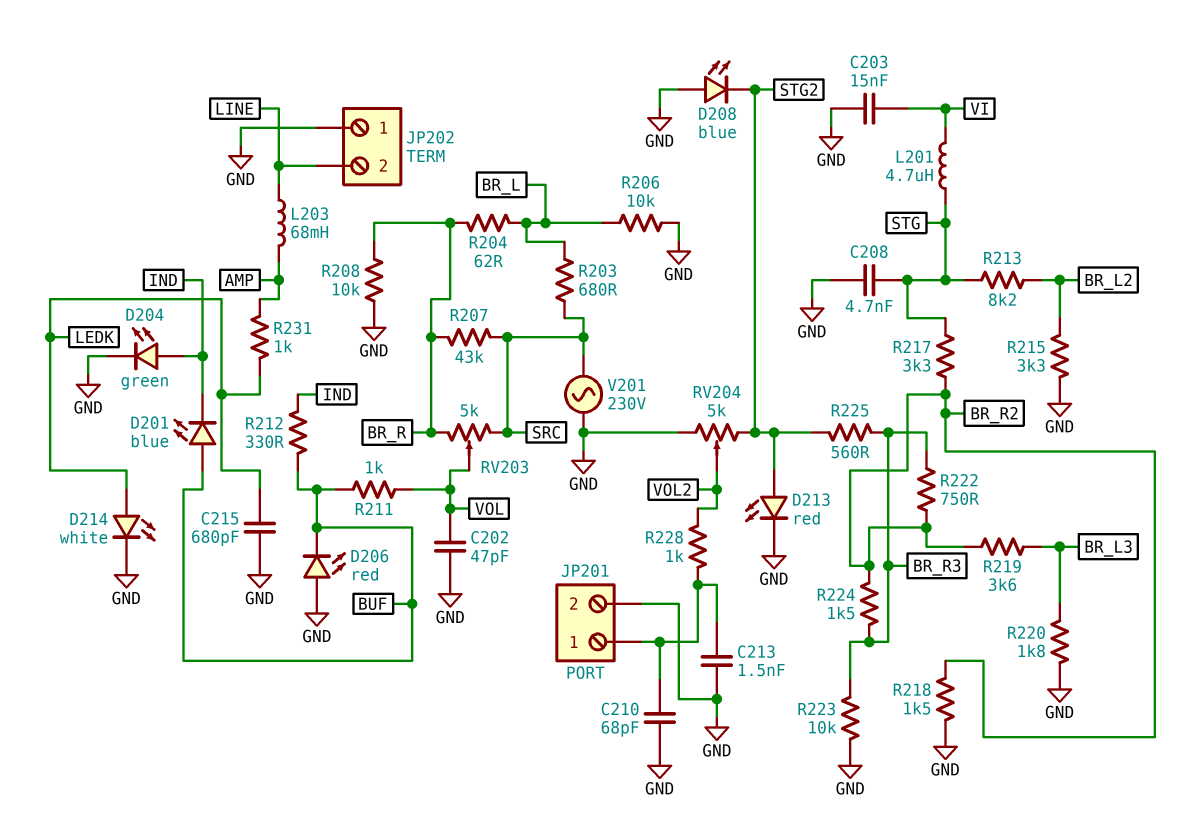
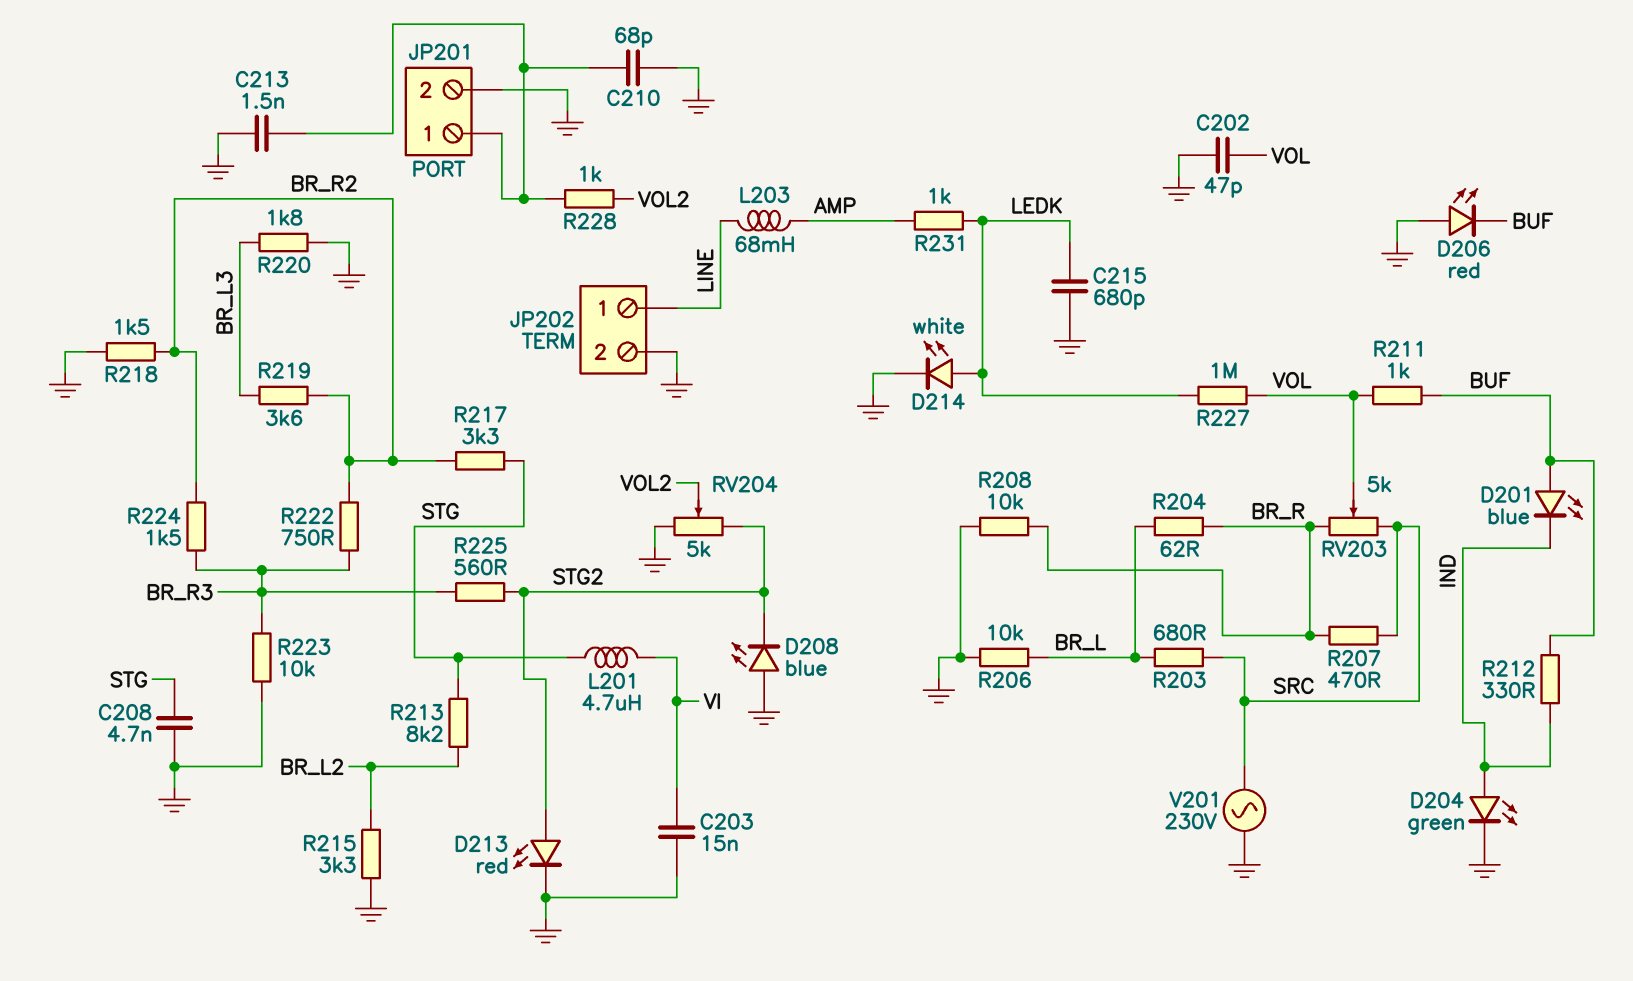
JP202 pin 1: GND -> LINE
JP202 pin 2: LINE -> GND
R207: 43k (BR_R, SRC) -> 470 (BR_R, SRC)
R227: none -> 1M (LEDK, VOL)

